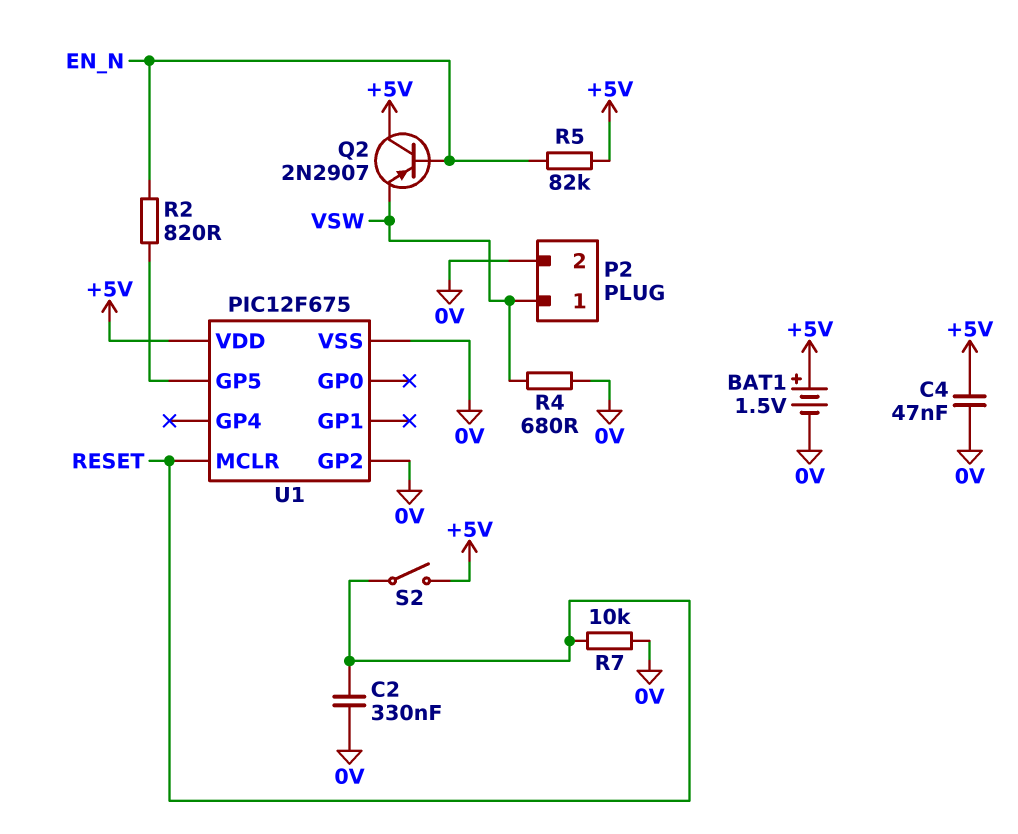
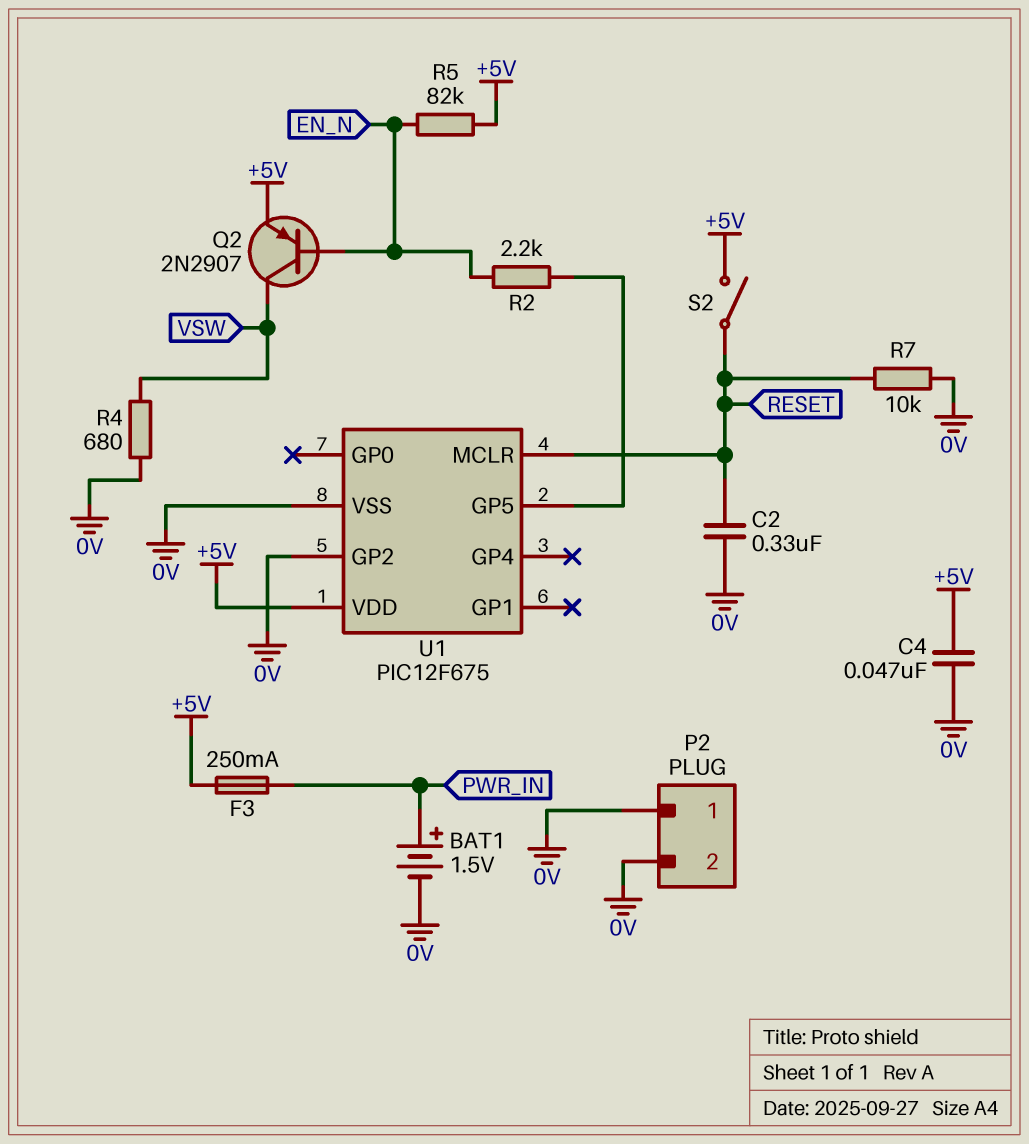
BAT1: 1.5V (plus +5V, minus 0V) -> 1.5V (plus PWR_IN, minus 0V)
F3: none -> 250mA (+5V, PWR_IN)
P2 pin 1: VSW -> 0V
Q2: PNP 2N2907 (B EN_N, C +5V, E VSW) -> PNP 2N2907 (B EN_N, C VSW, E +5V)
R2: 820 (EN_N, U1/GP5) -> 2.2k (EN_N, U1/GP5)

